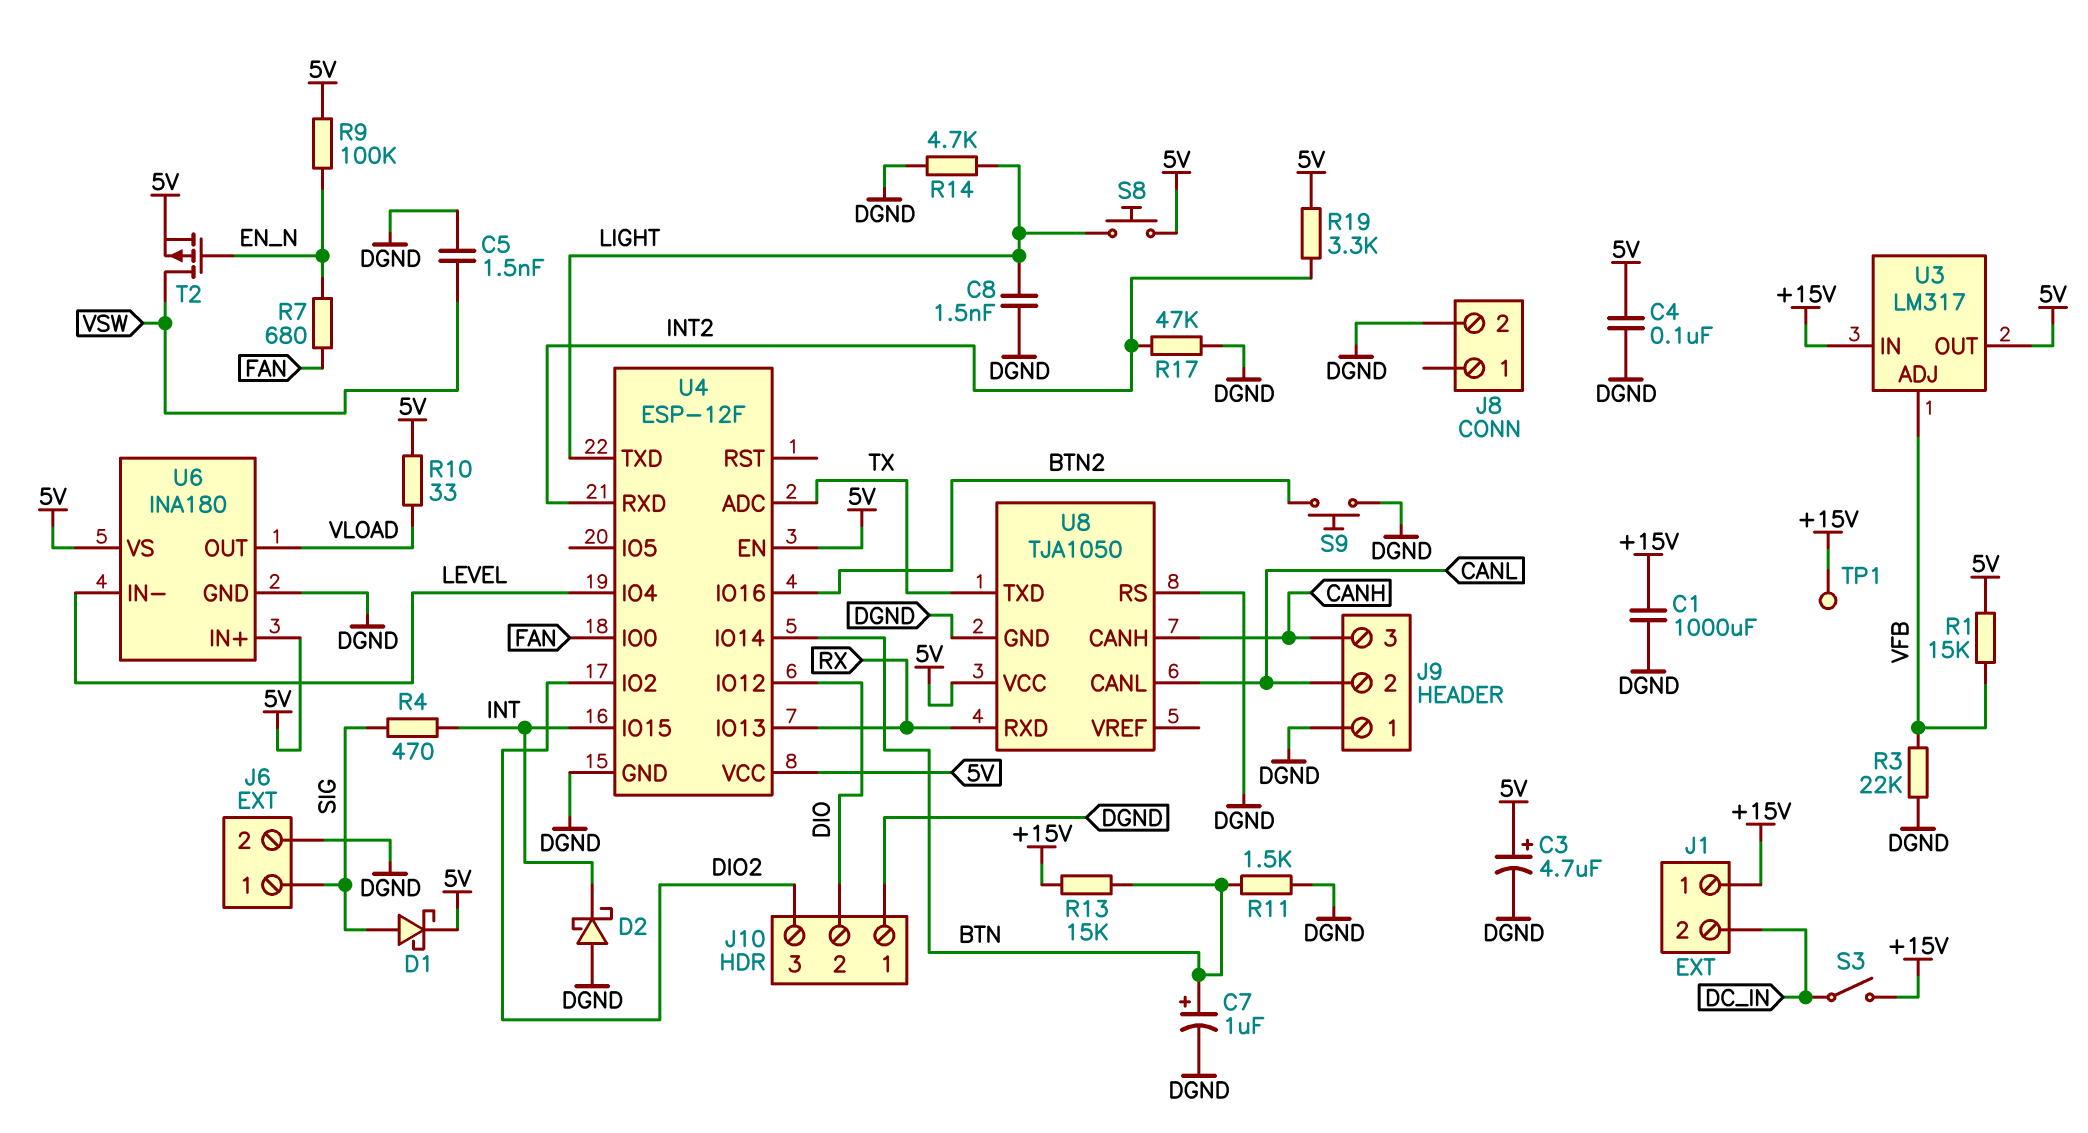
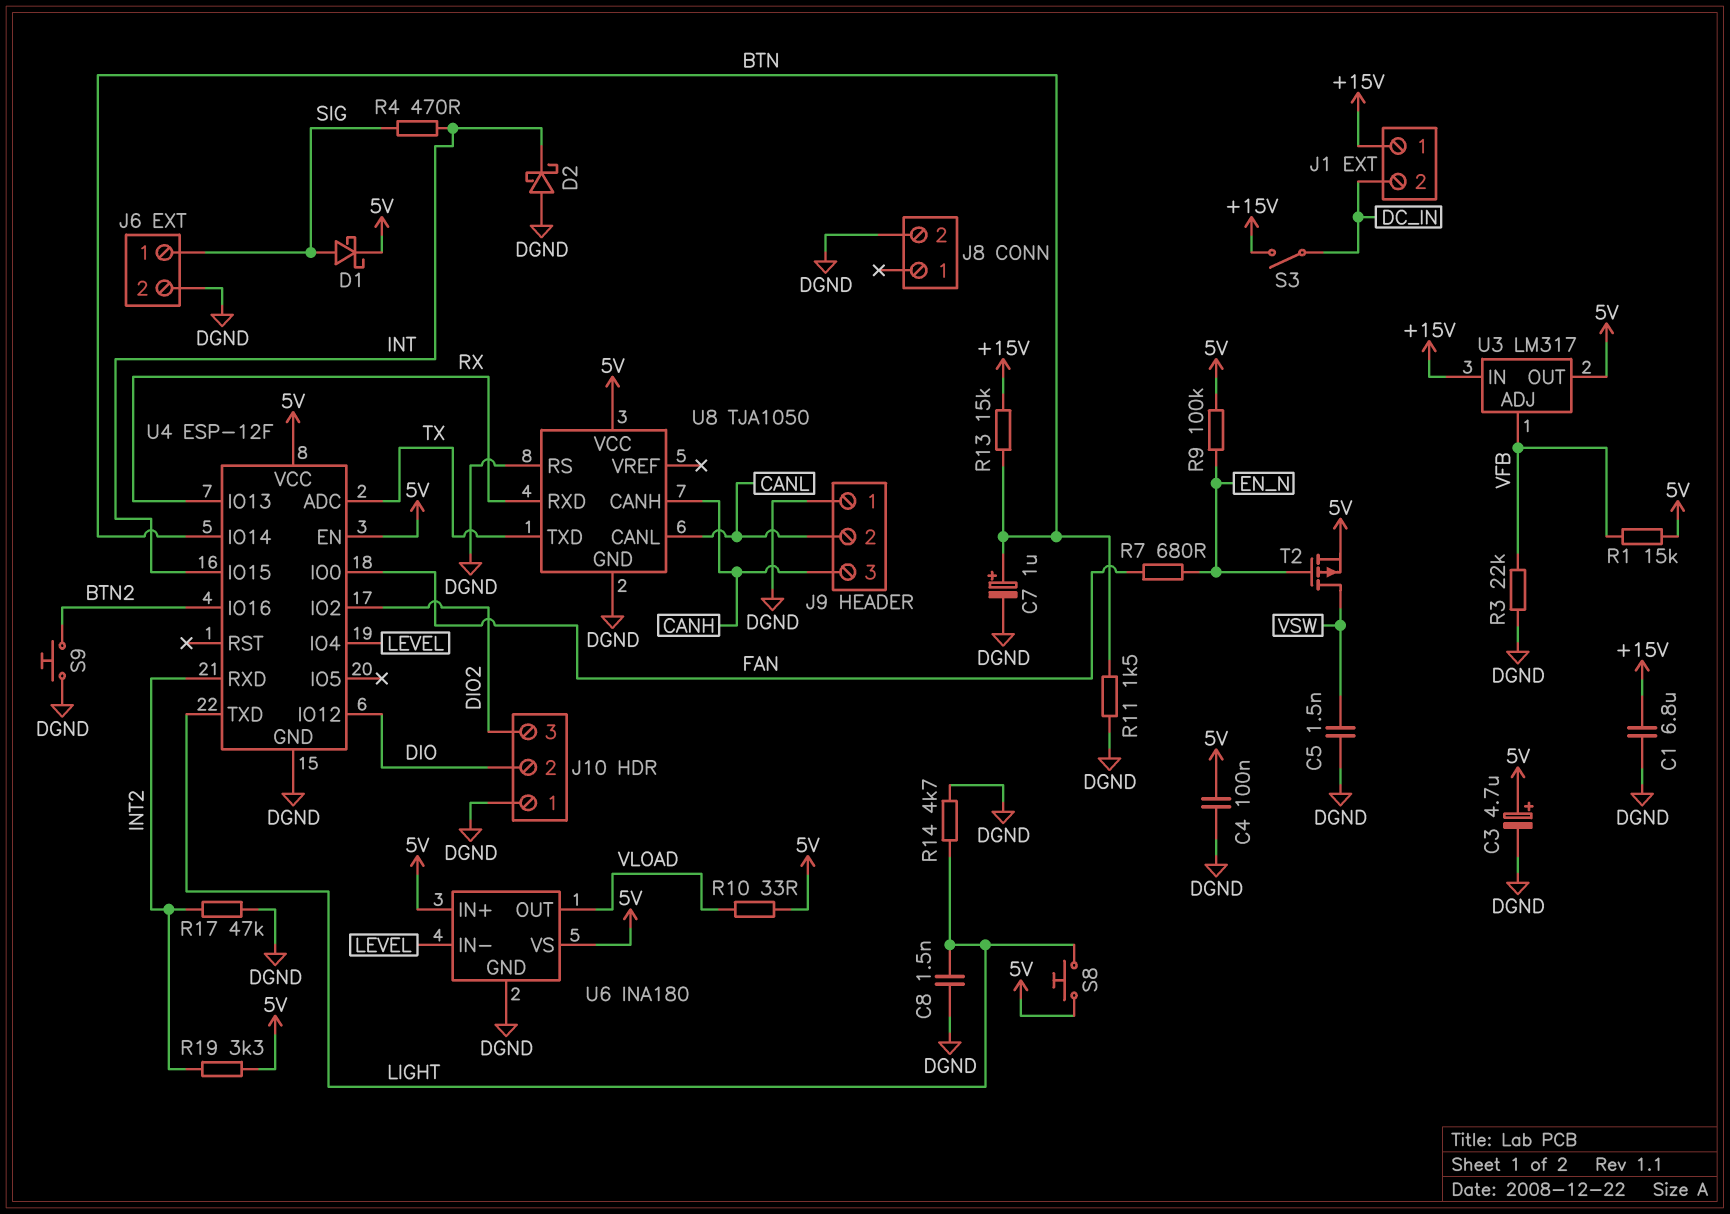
C1: 1000uF (+15V, DGND) -> 6.8uF (+15V, DGND)
TP1: test point (+15V) -> none

